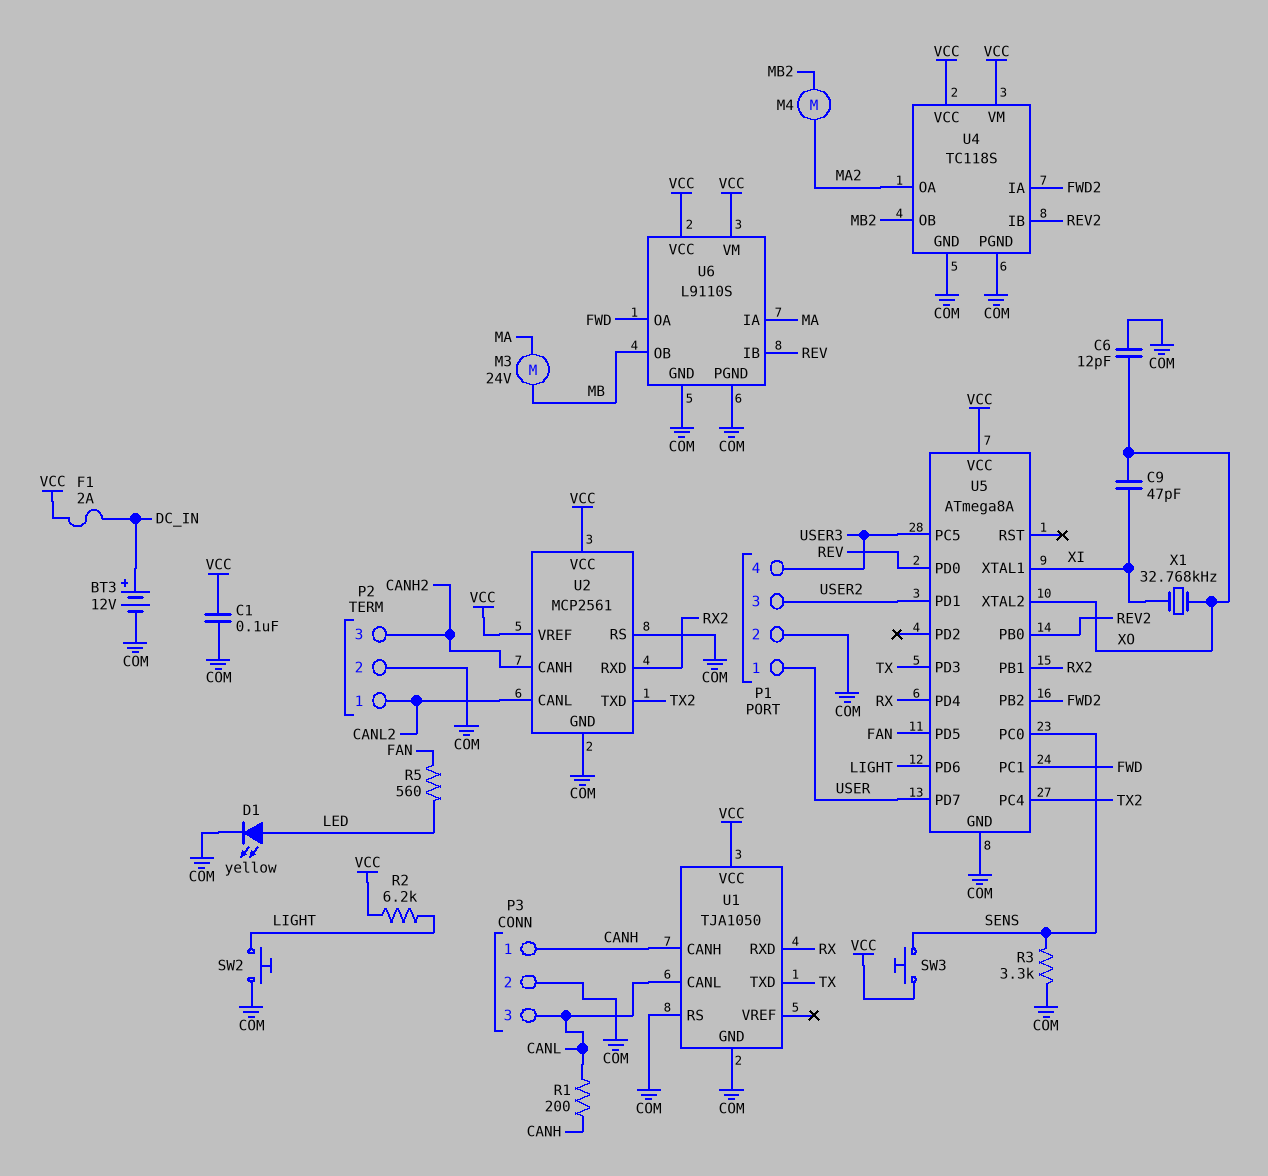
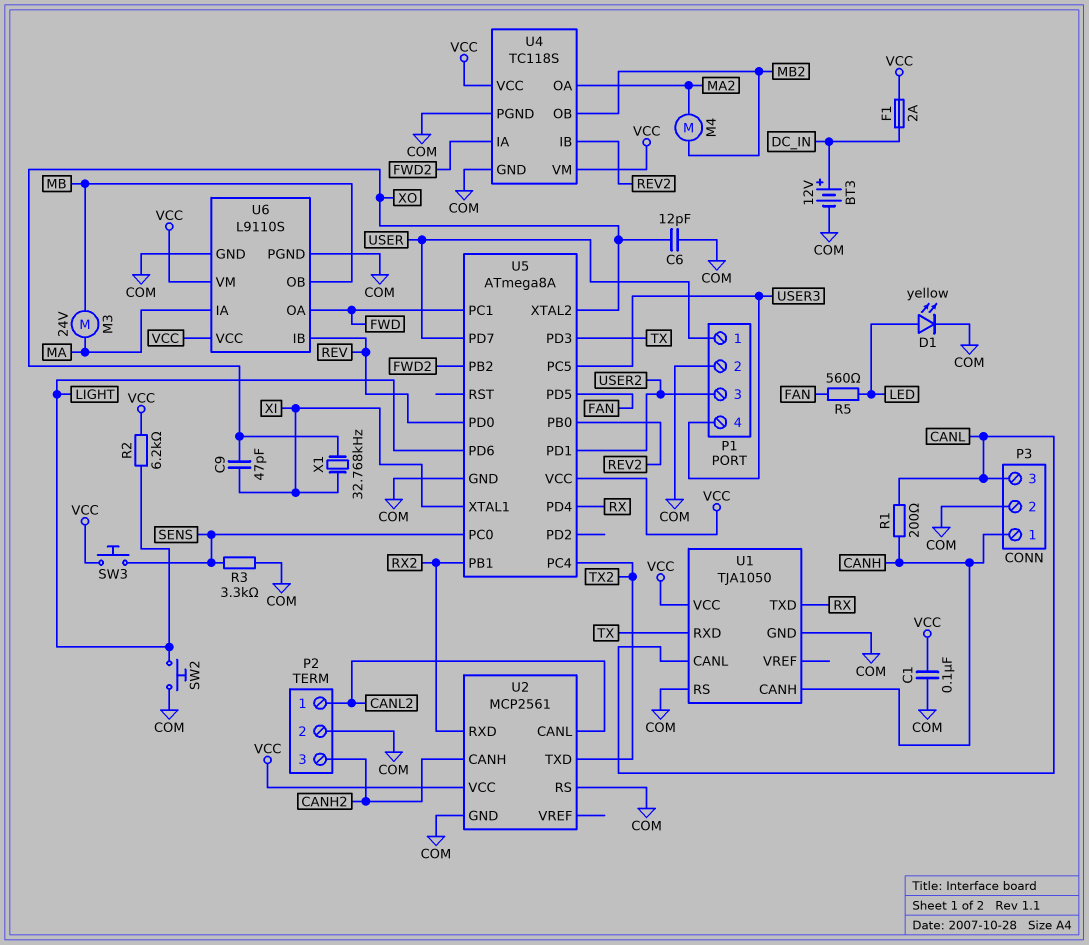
U1 pin RXD: RX -> TX
U1 pin TXD: TX -> RX
U2 pin VREF: VCC -> none

